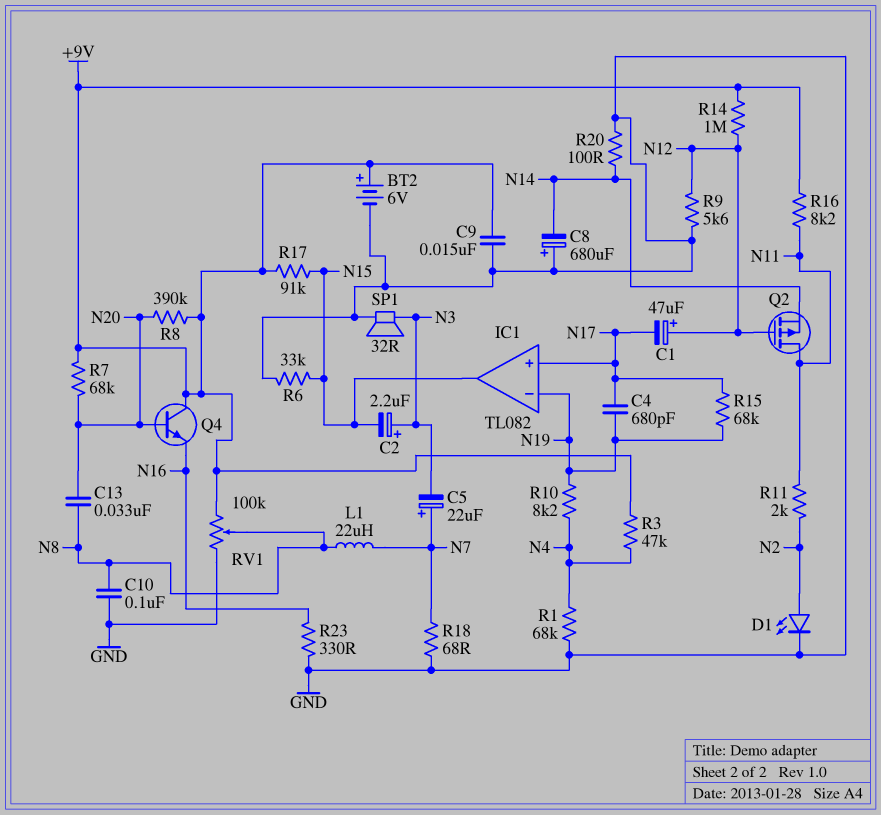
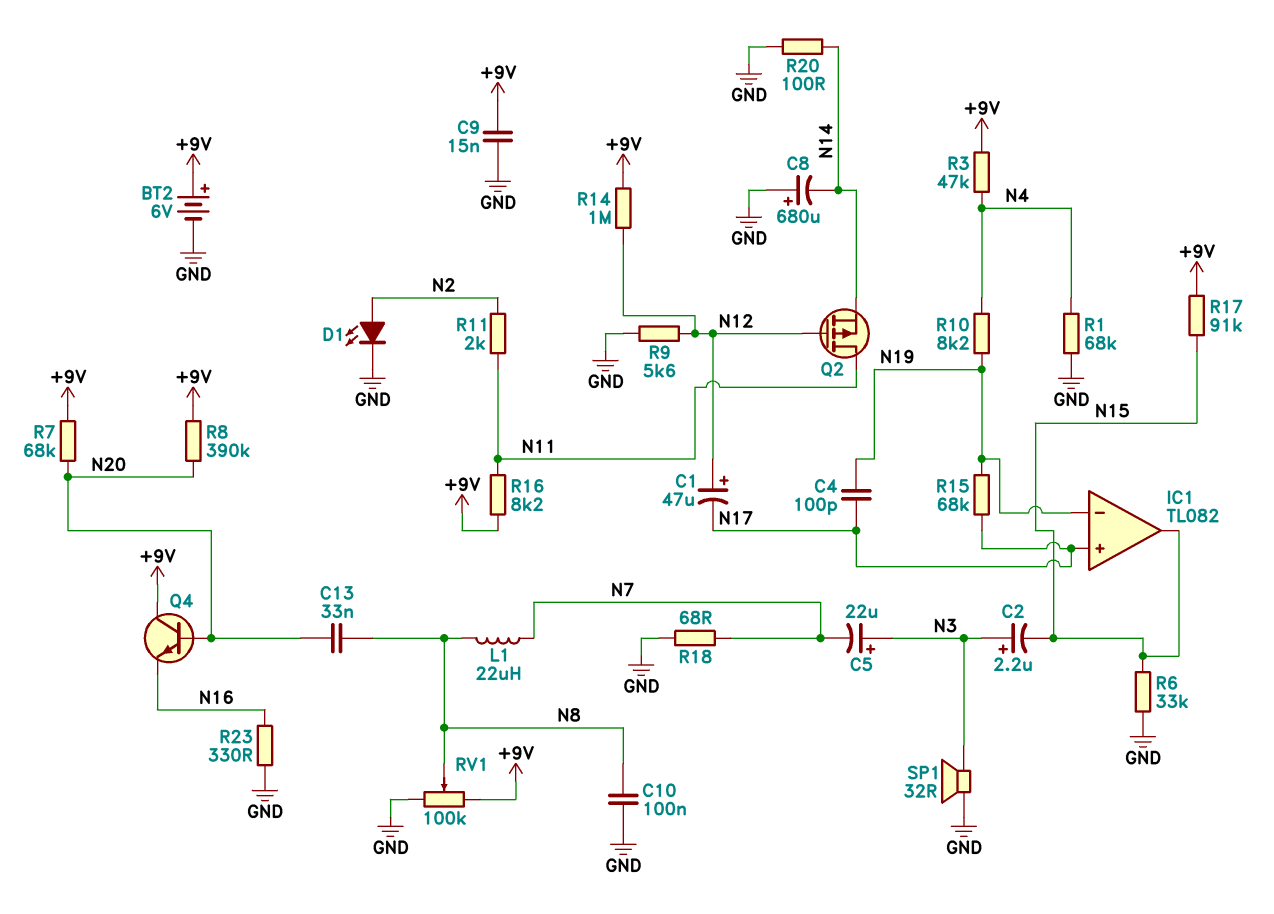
C4: 680pF (N17, N19) -> 100pF (N17, N19)
C5: 22uF (plus N7, minus N3) -> 22uF (plus N3, minus N7)

